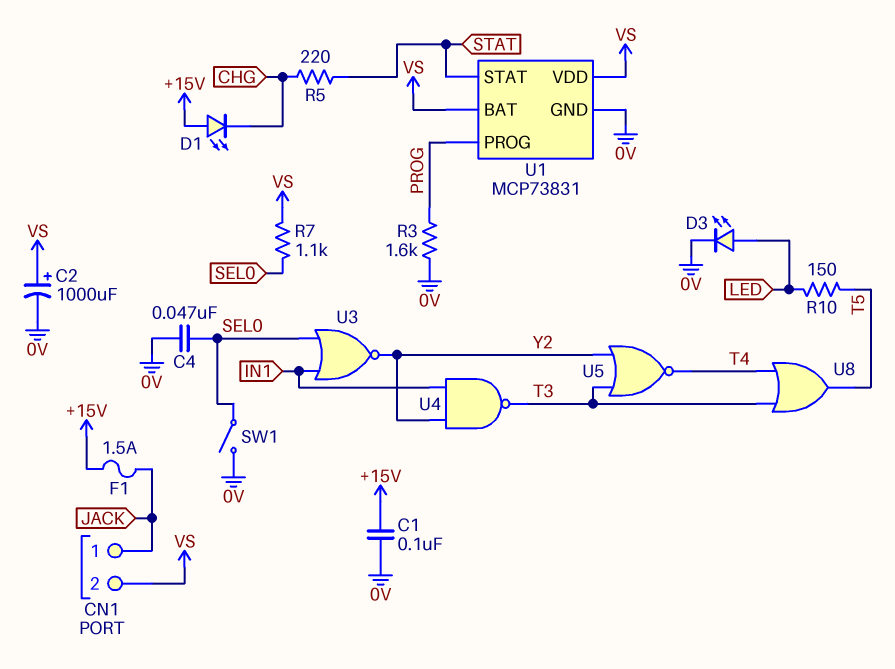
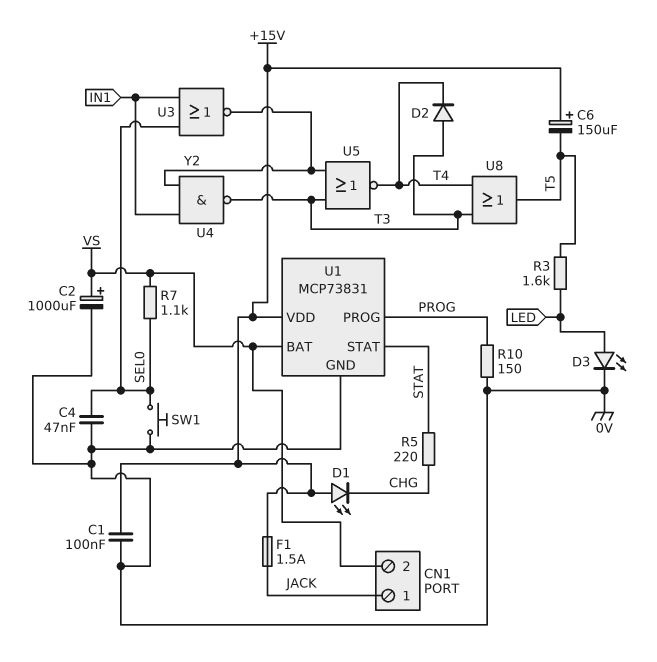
C6: none -> 150uF (plus +15V, minus T5)
D2: none -> diode (A T3, K T4)
R3: 1.6k (0V, PROG) -> 1.6k (LED, T5)
R10: 150 (LED, T5) -> 150 (0V, PROG)
SW1: switch (0V, SEL0) -> button (0V, SEL0)
U1 pin VDD: VS -> +15V

